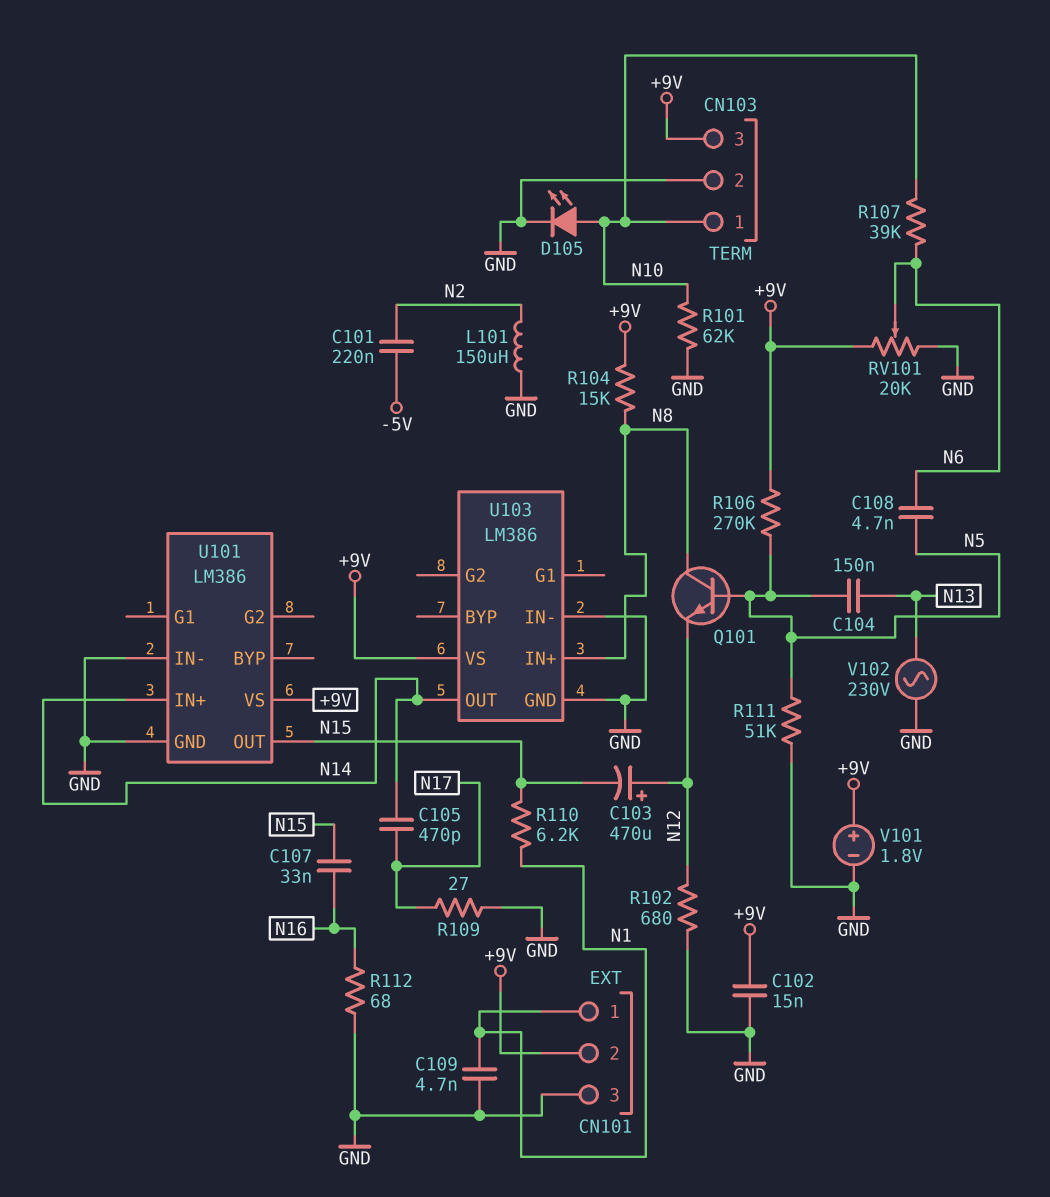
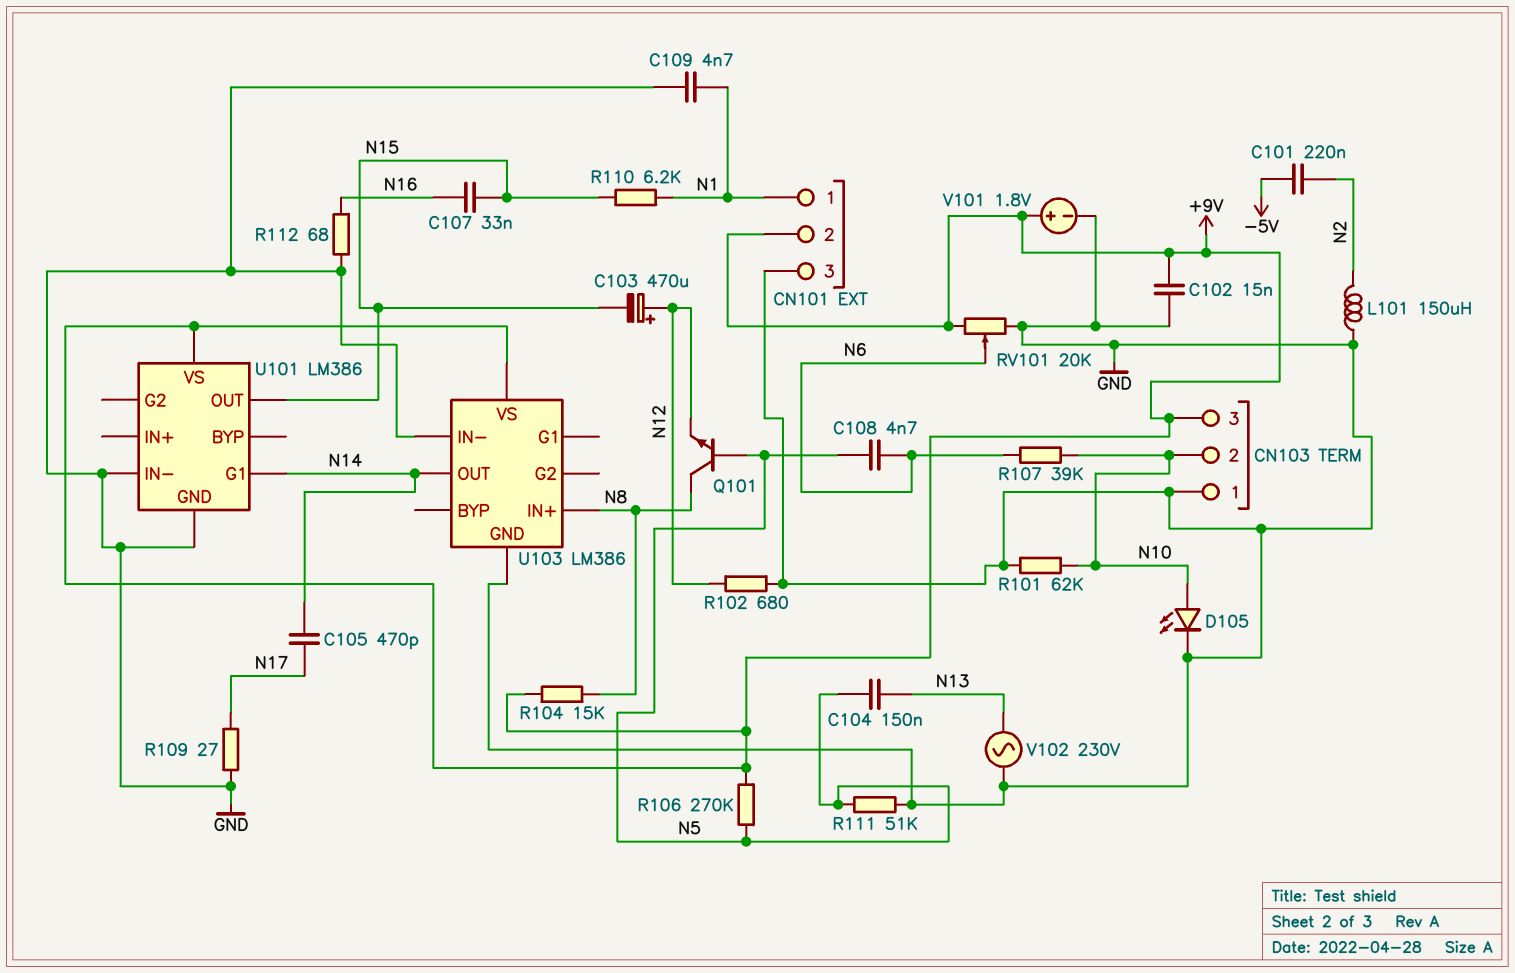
CN103 pin 1: N10 -> GND
CN103 pin 2: GND -> N10
U101 pin G1: none -> N14
U101 pin IN+: N14 -> none

